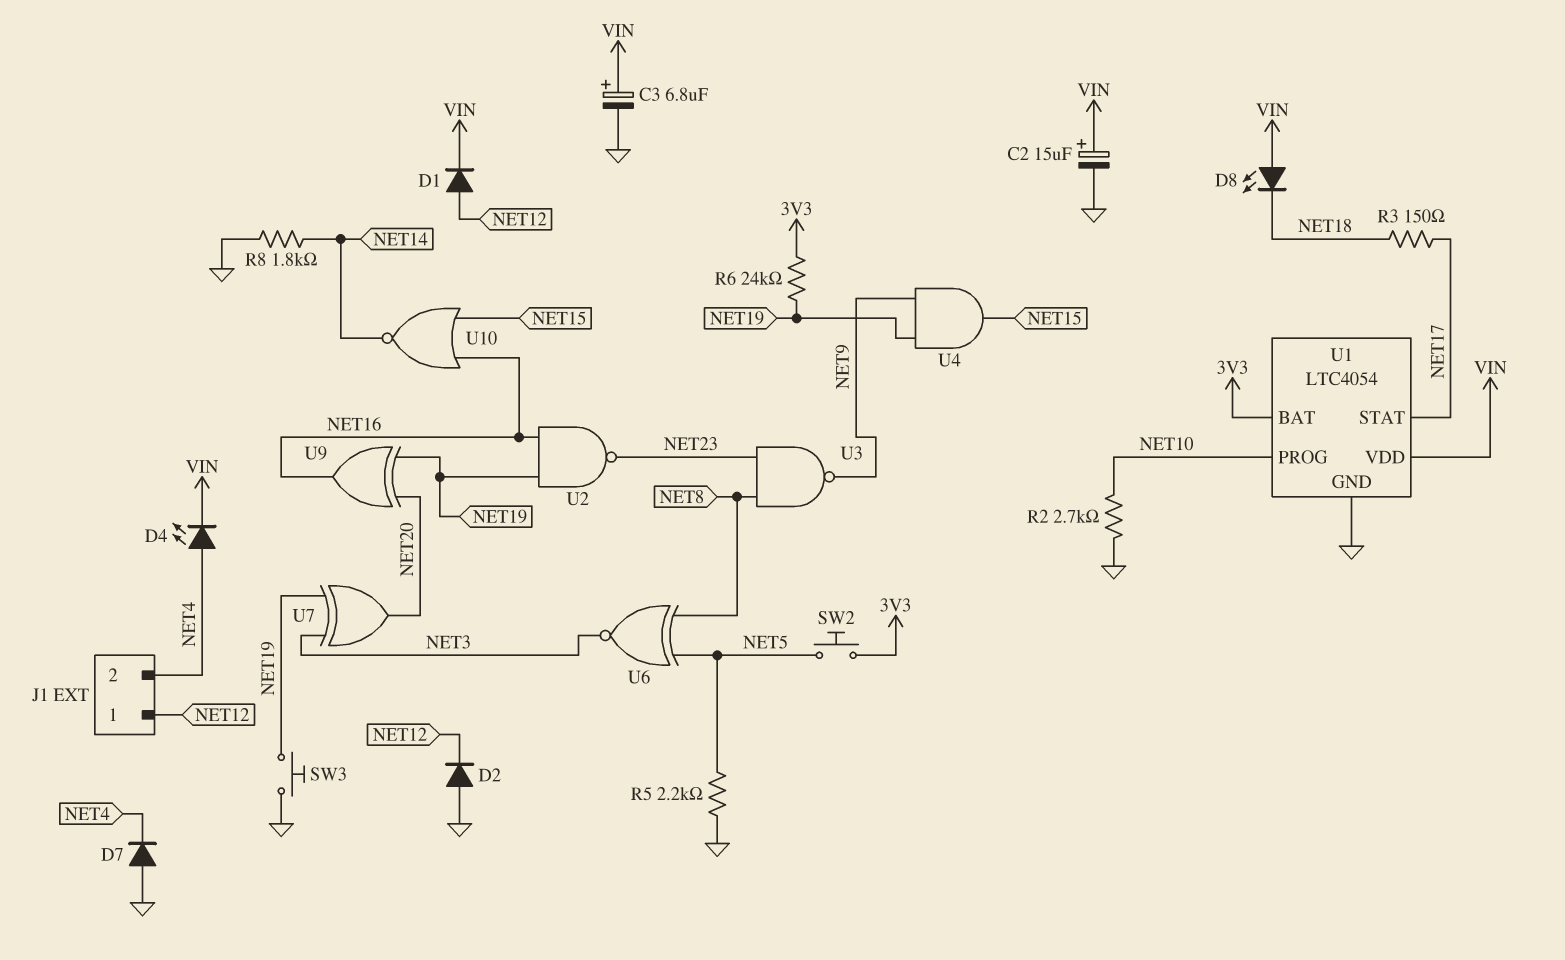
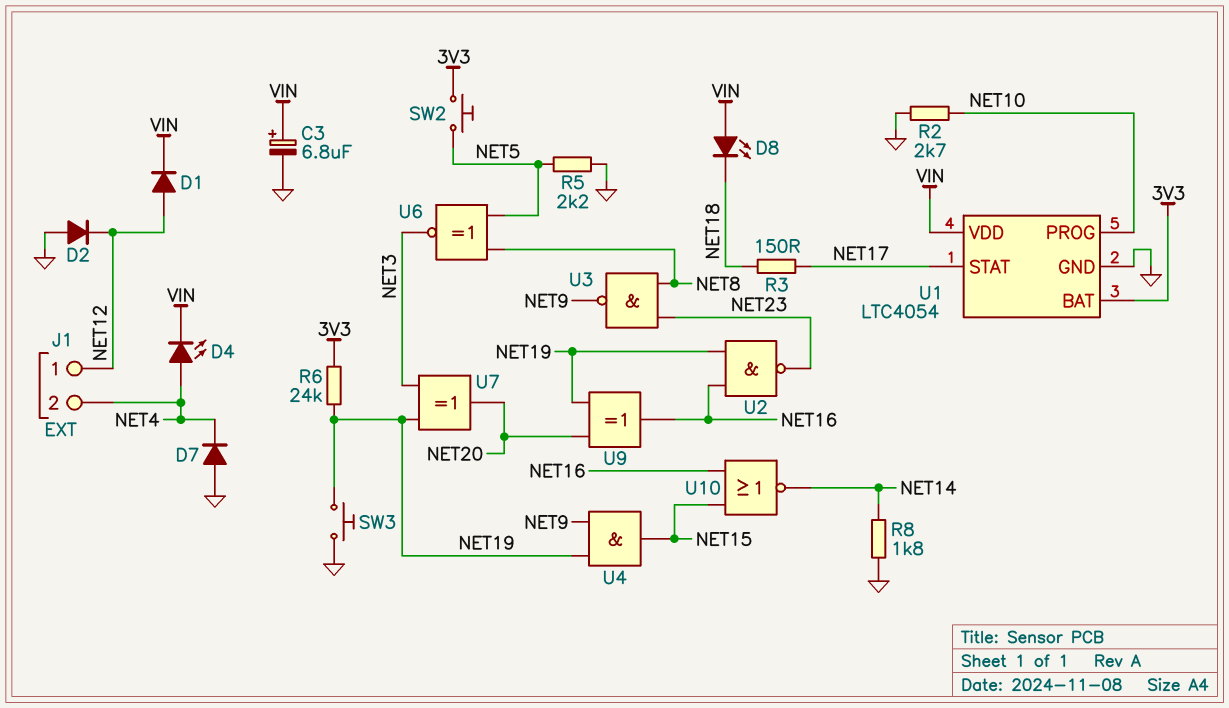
C2: 15uF (plus VIN, minus GND) -> none

